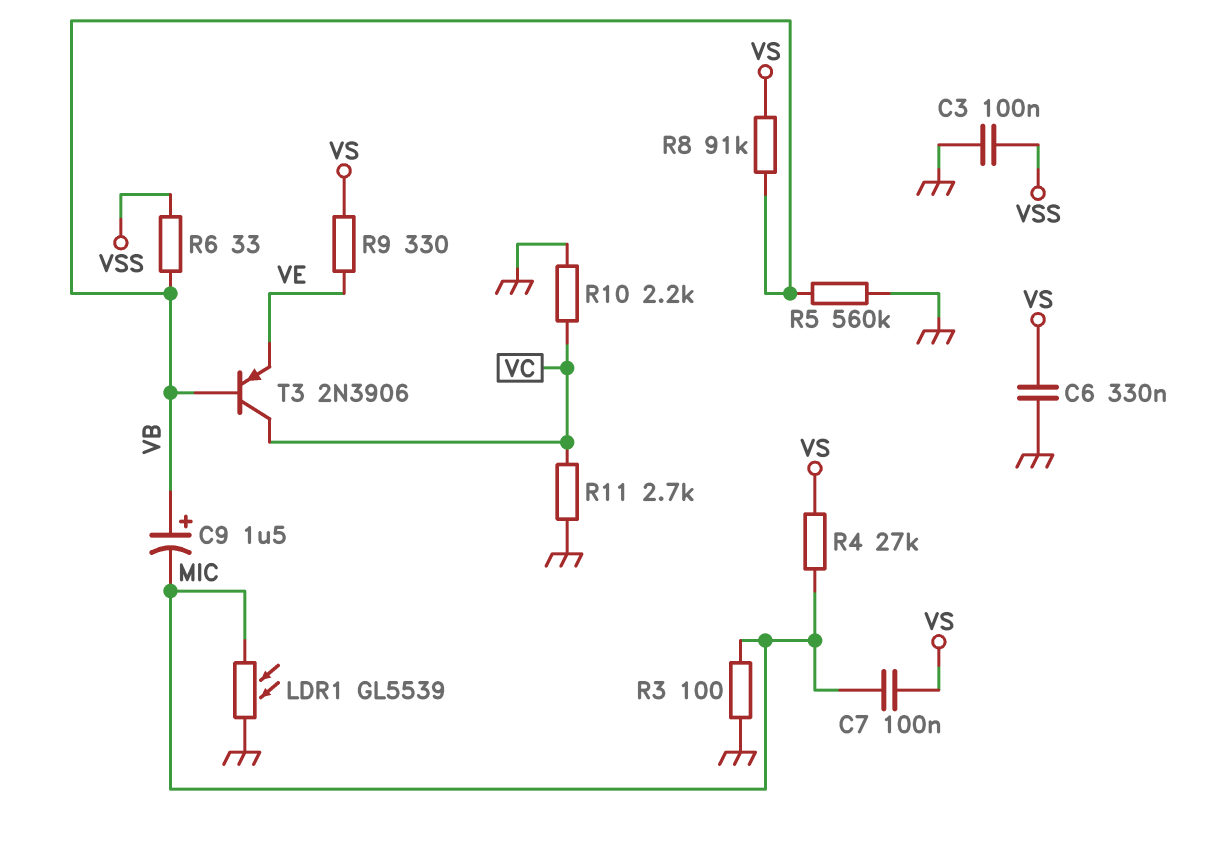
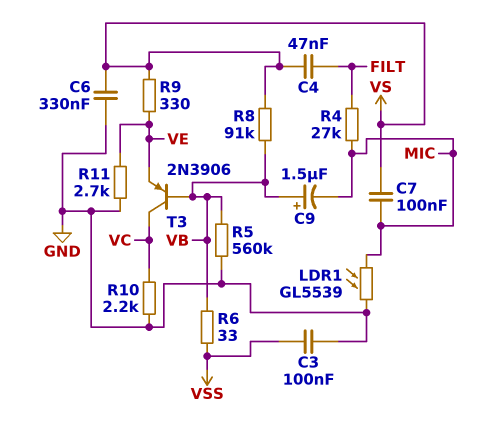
C4: none -> 47nF (FILT, VS)
R3: 100 (GND, MIC) -> none
R4: 27k (MIC, VS) -> 27k (FILT, MIC)
R11: 2.7k (GND, VC) -> 2.7k (GND, VE)

